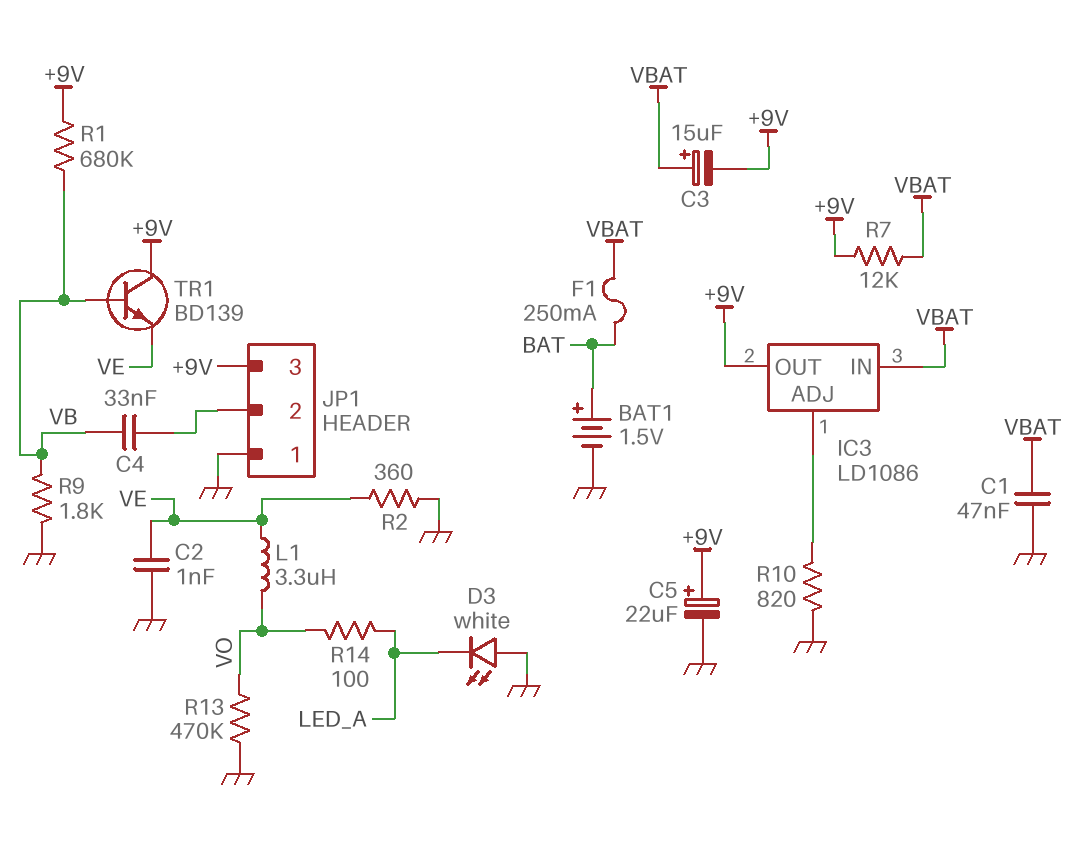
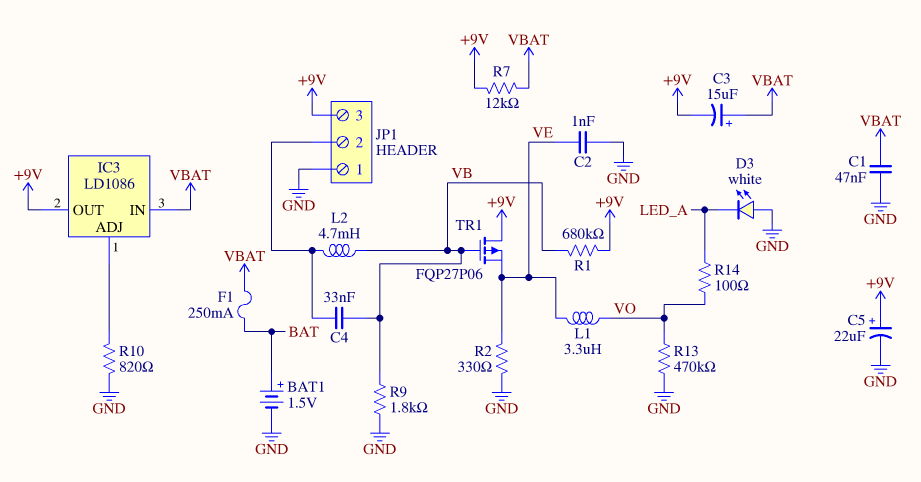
L2: none -> 4.7mH (JP1/2, VB)
R2: 360 (GND, VE) -> 330 (GND, VE)
TR1: NPN BD139 (B VB, C +9V, E VE) -> PMOS FQP27P06 (G VB, D +9V, S VE)

